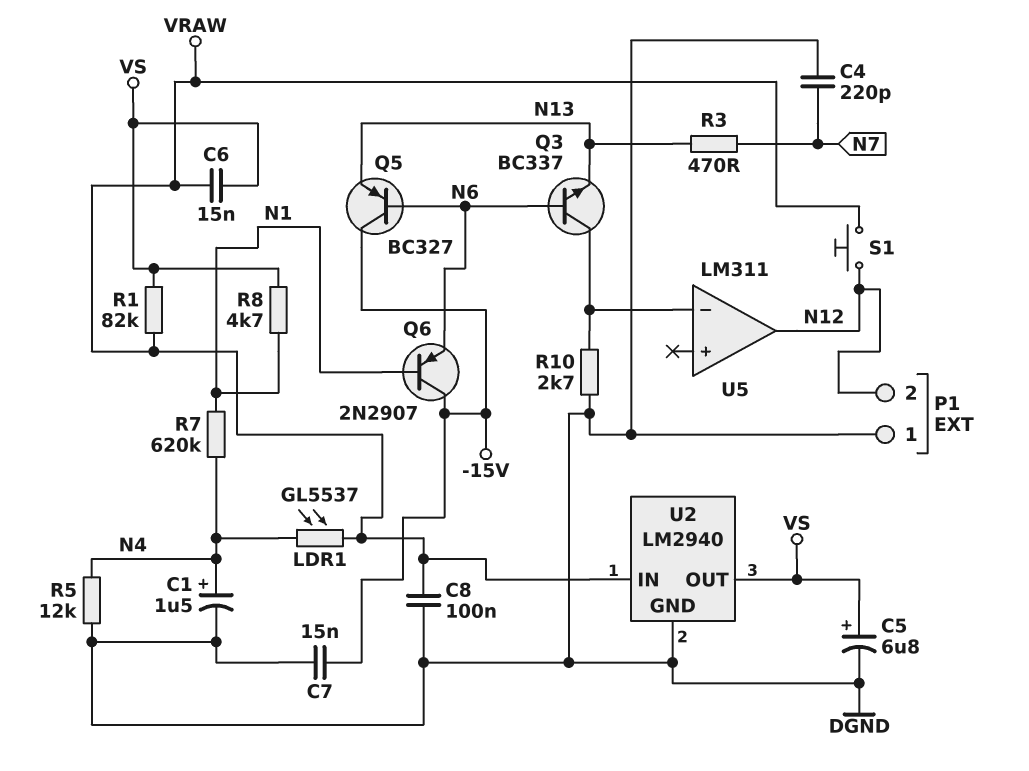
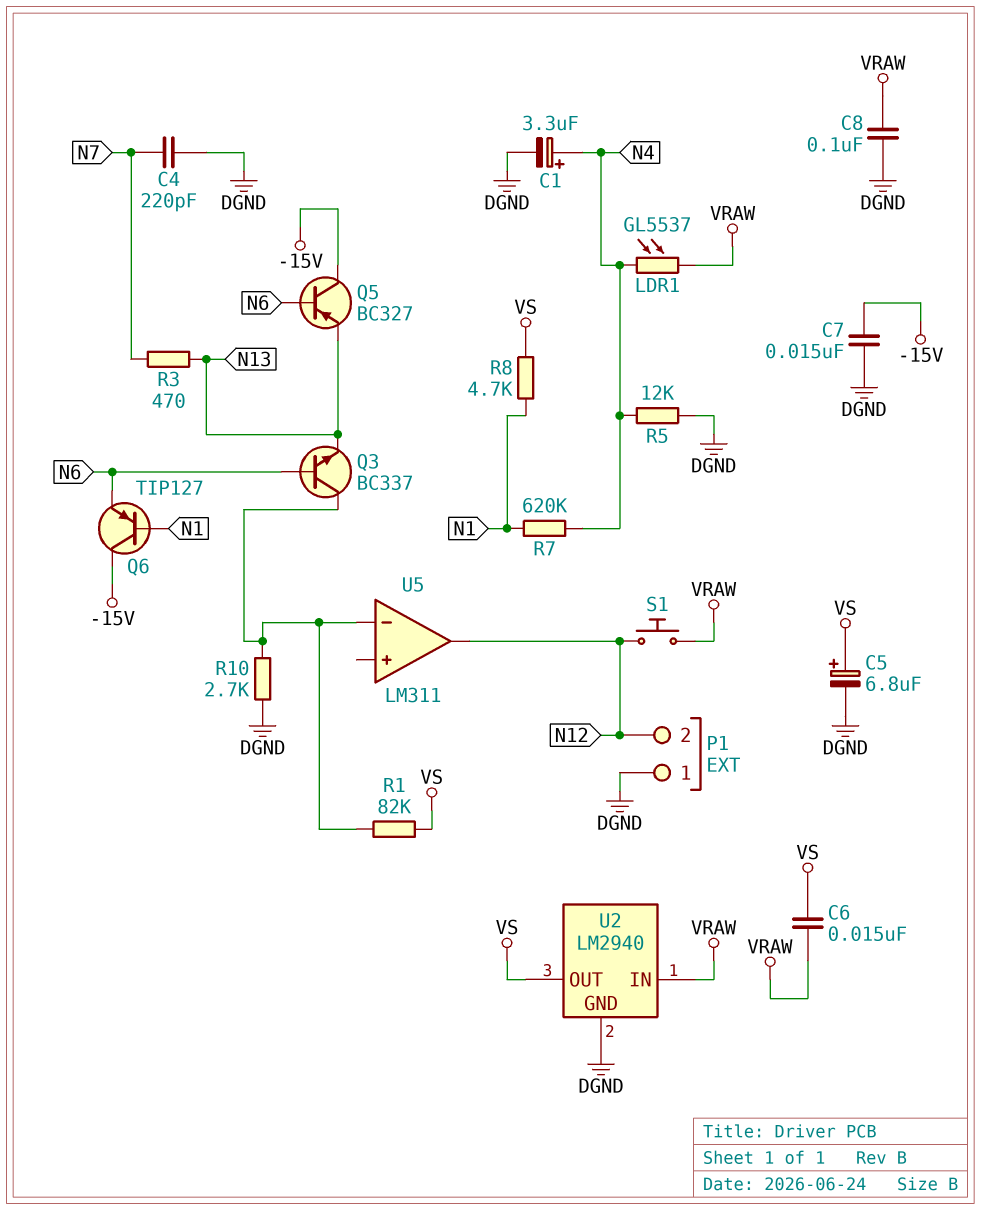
C1: 1.5uF (plus N4, minus DGND) -> 3.3uF (plus N4, minus DGND)
Q6: PNP 2N2907 (B N1, C -15V, E N6) -> PNP TIP127 (B N1, C -15V, E N6)
R1: 82k (VRAW, VS) -> 82k (U5/in-, VS)

